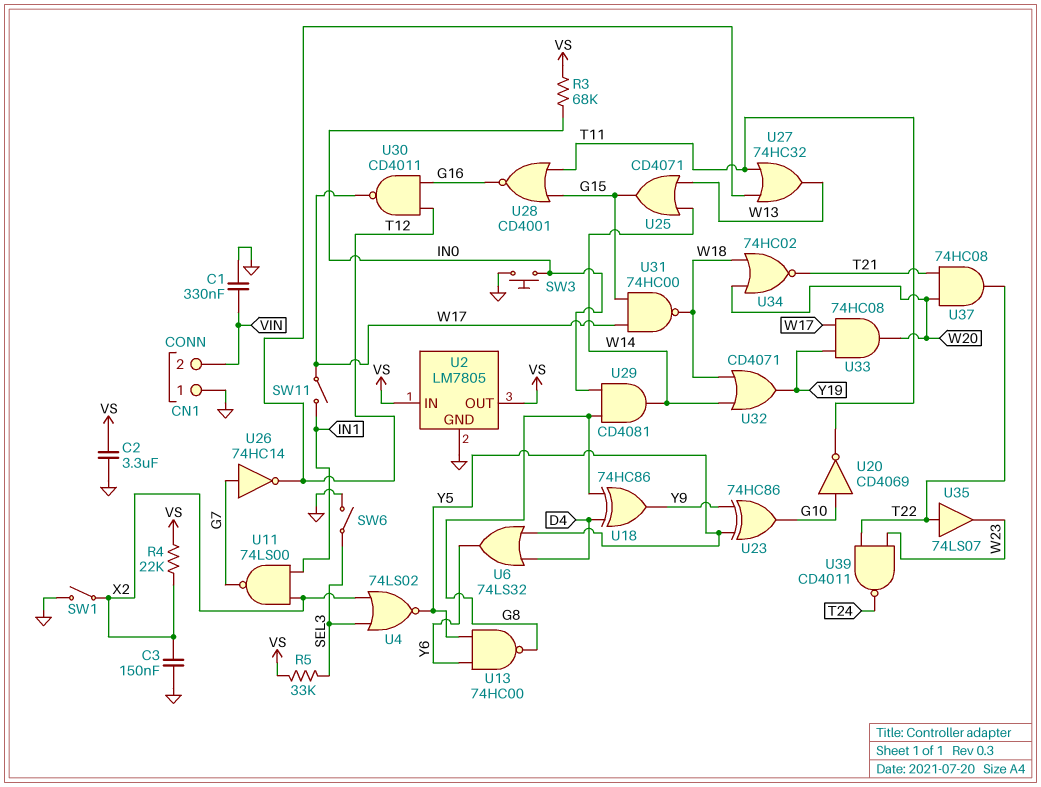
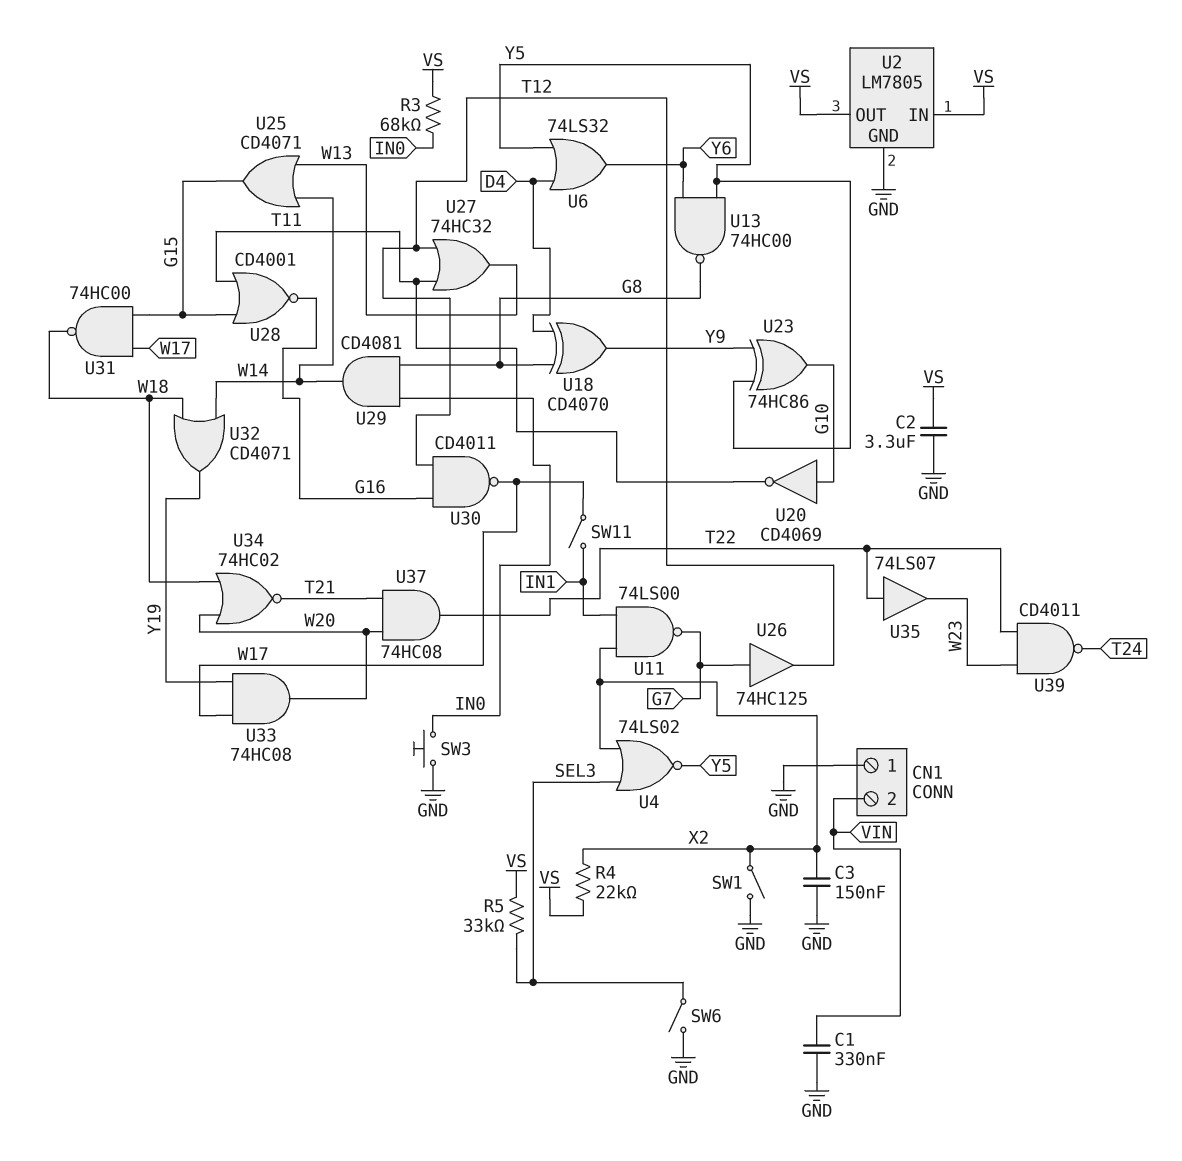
U18: XOR 74HC86 (in D4, in G8, out Y9) -> XOR CD4070 (in D4, in G8, out Y9)
U26: NOT 74HC14 (in G7, out T12) -> buffer 74HC125 (in G7, out T12)

